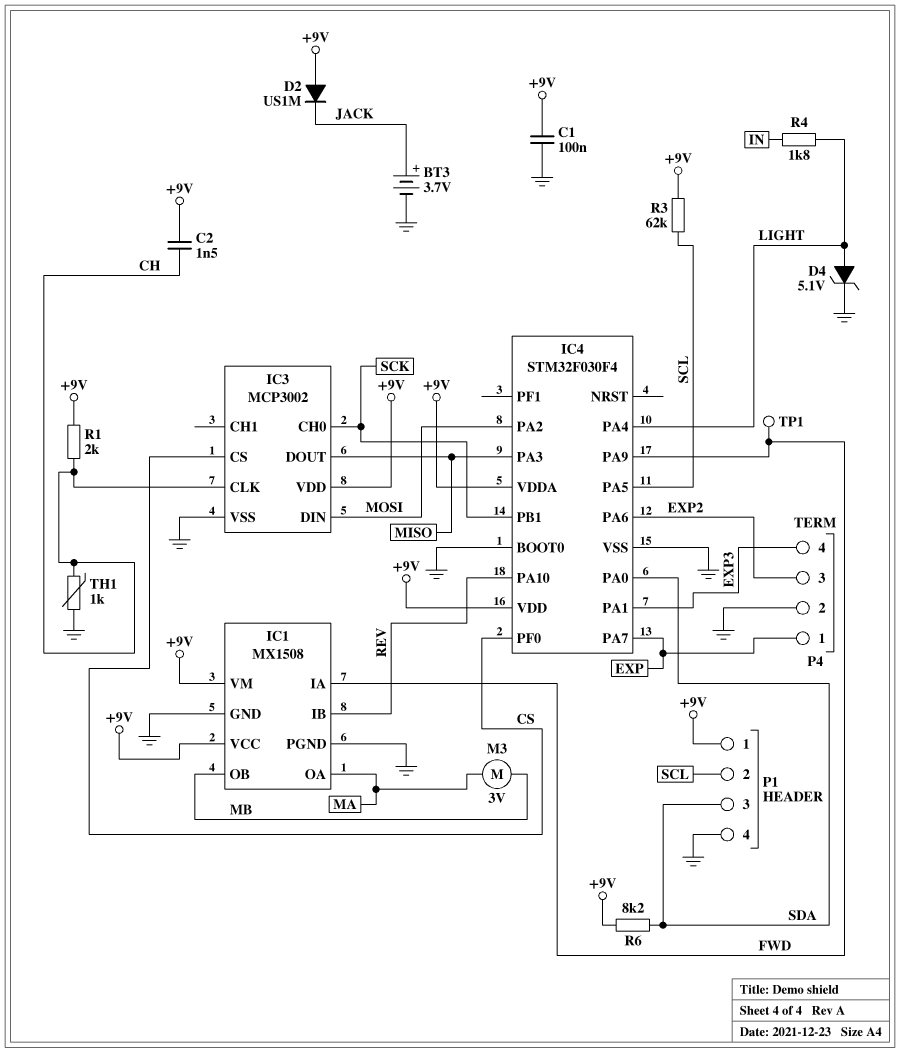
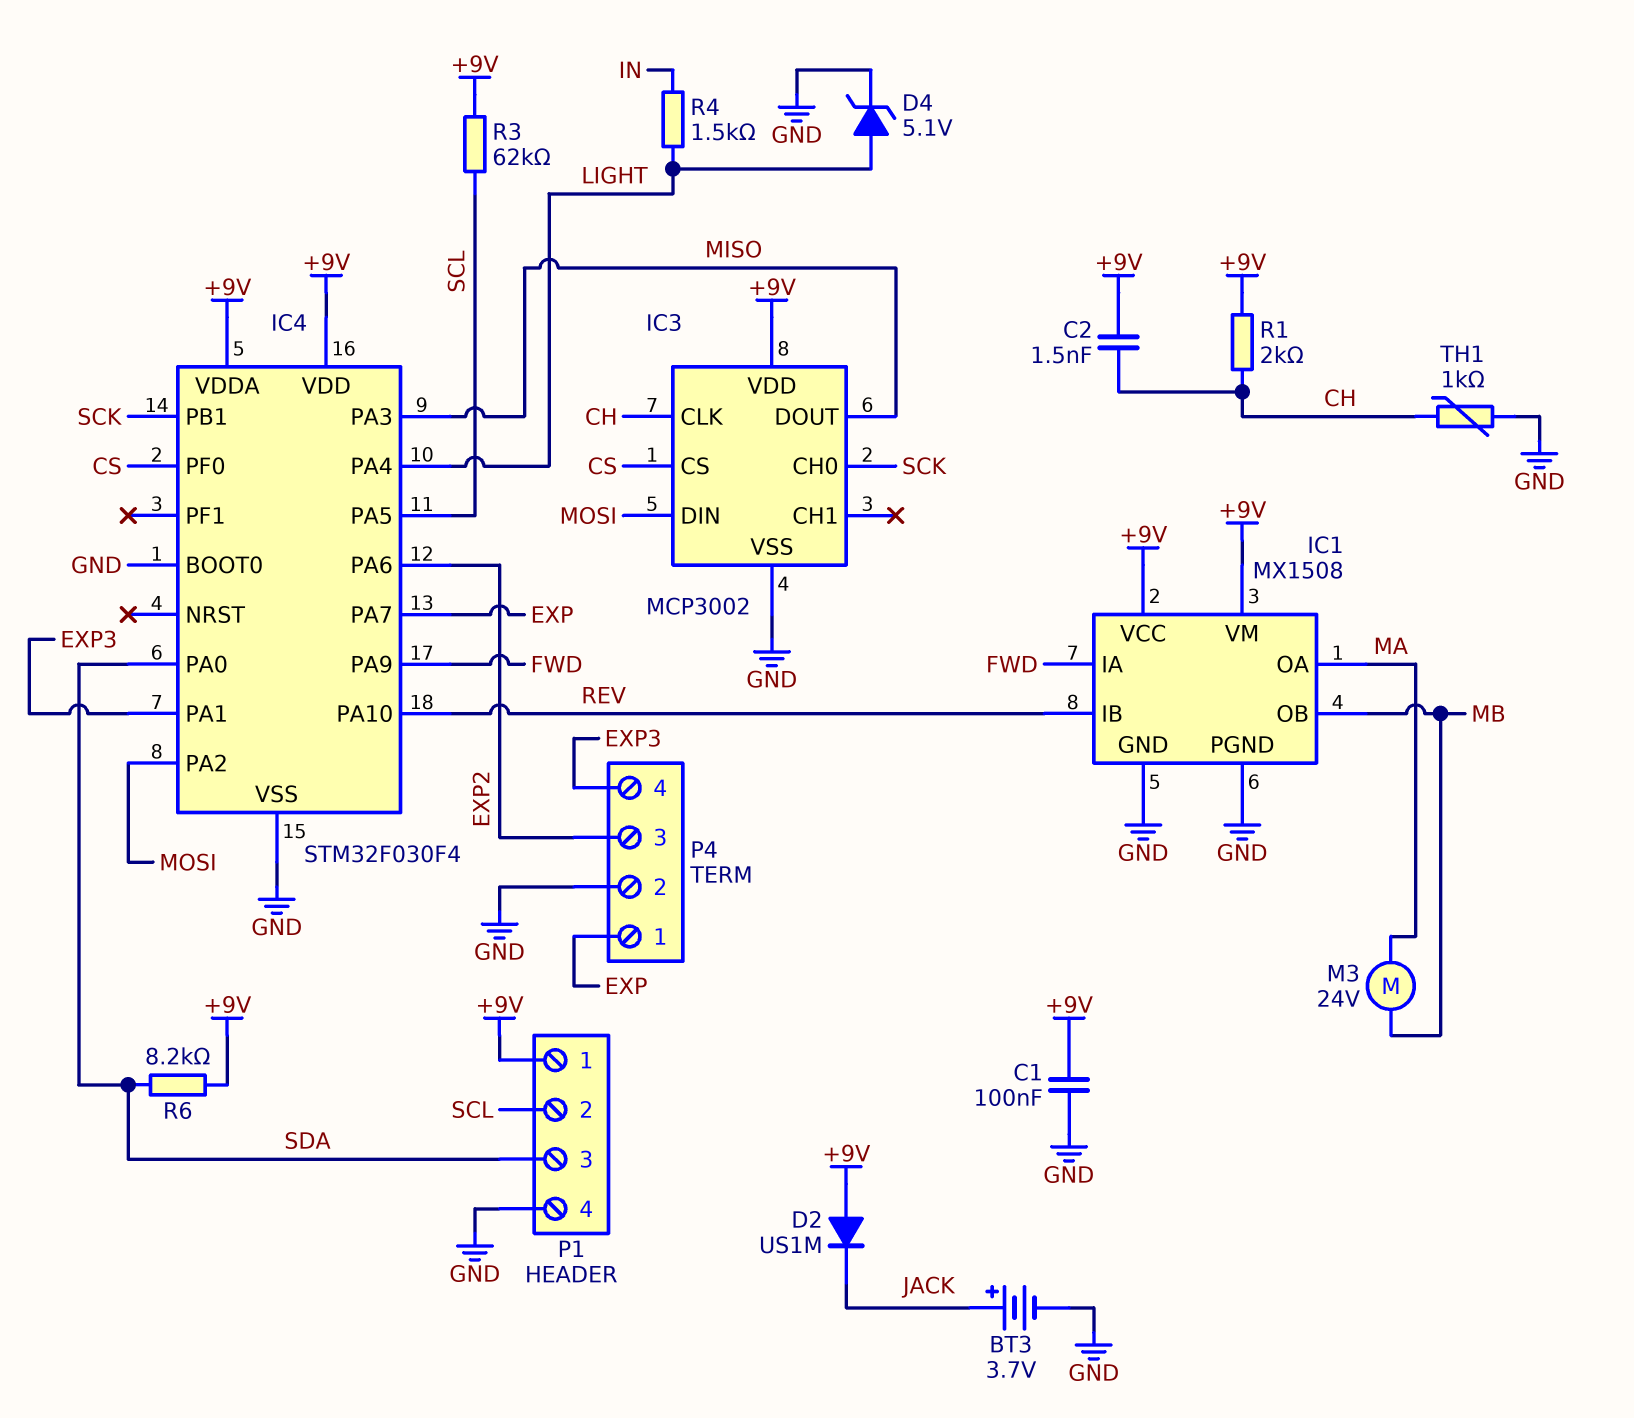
M3: motor 3V (MA, MB) -> motor 24V (MA, MB)
R4: 1.8k (IN, LIGHT) -> 1.5k (IN, LIGHT)
TP1: test point (FWD) -> none

